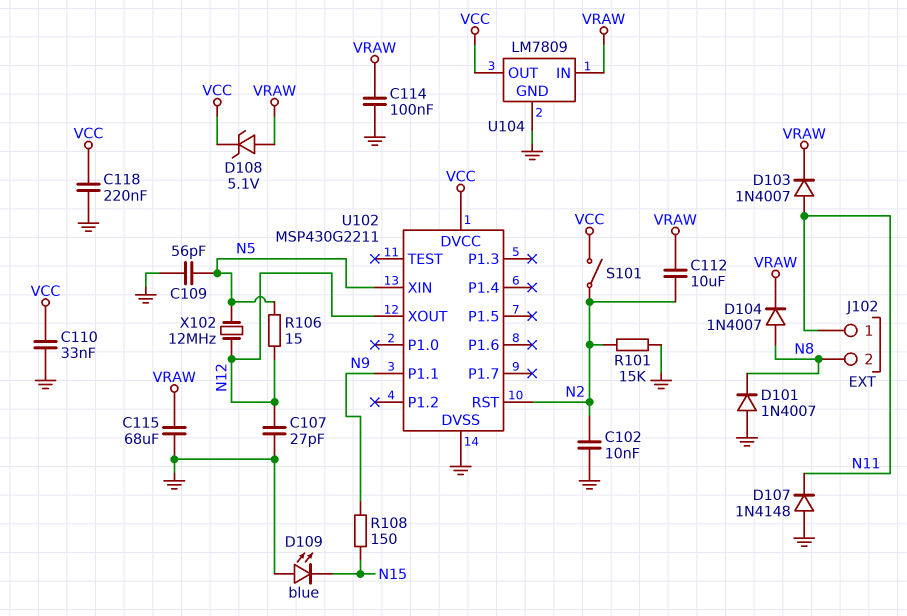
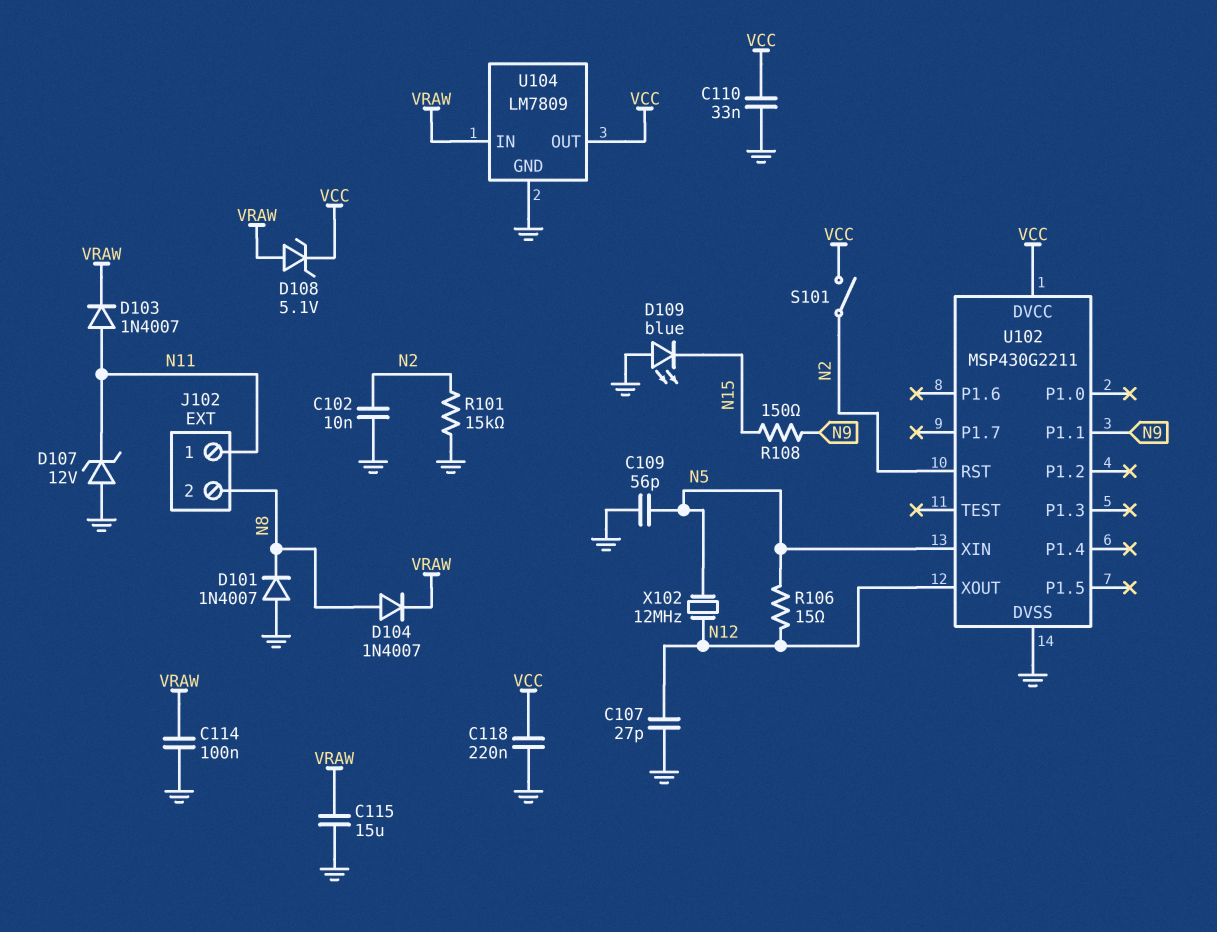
C112: 10uF (N2, VRAW) -> none
C115: 68uF (GND, VRAW) -> 15uF (GND, VRAW)
D107: diode 1N4148 (A GND, K N11) -> zener 12V (A GND, K N11)

